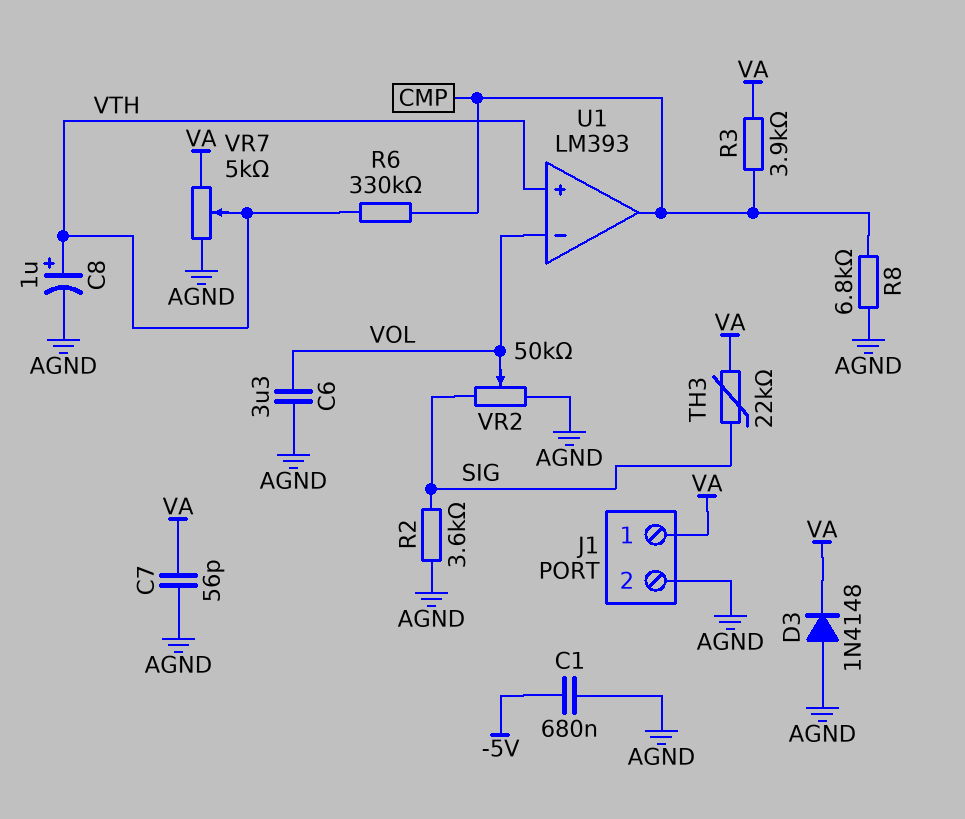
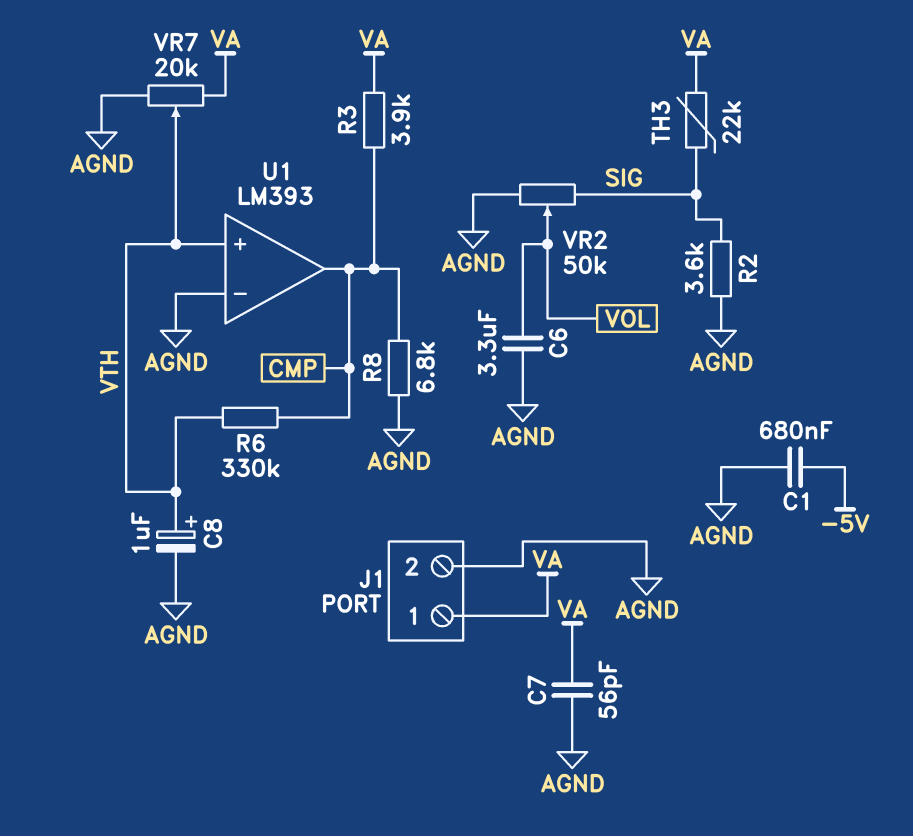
D3: diode 1N4148 (A AGND, K VA) -> none
U1 pin in-: VOL -> AGND
VR7: 5k (AGND, VA, wiper VTH) -> 20k (AGND, VA, wiper VTH)

